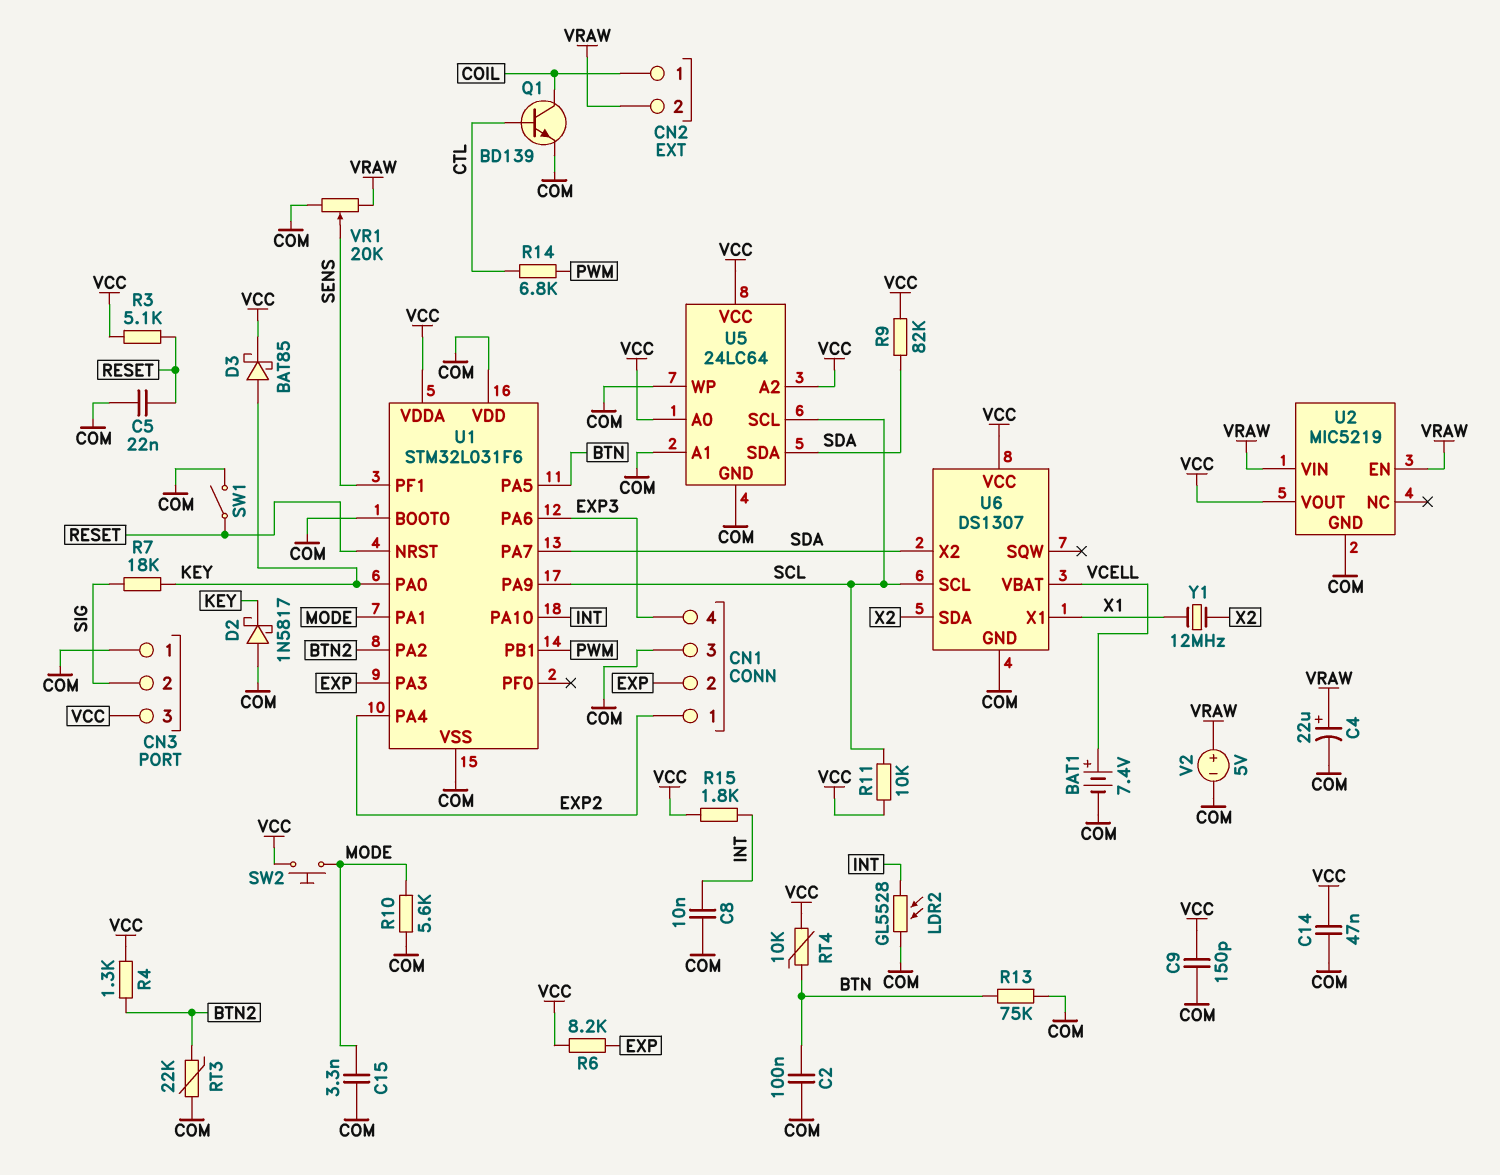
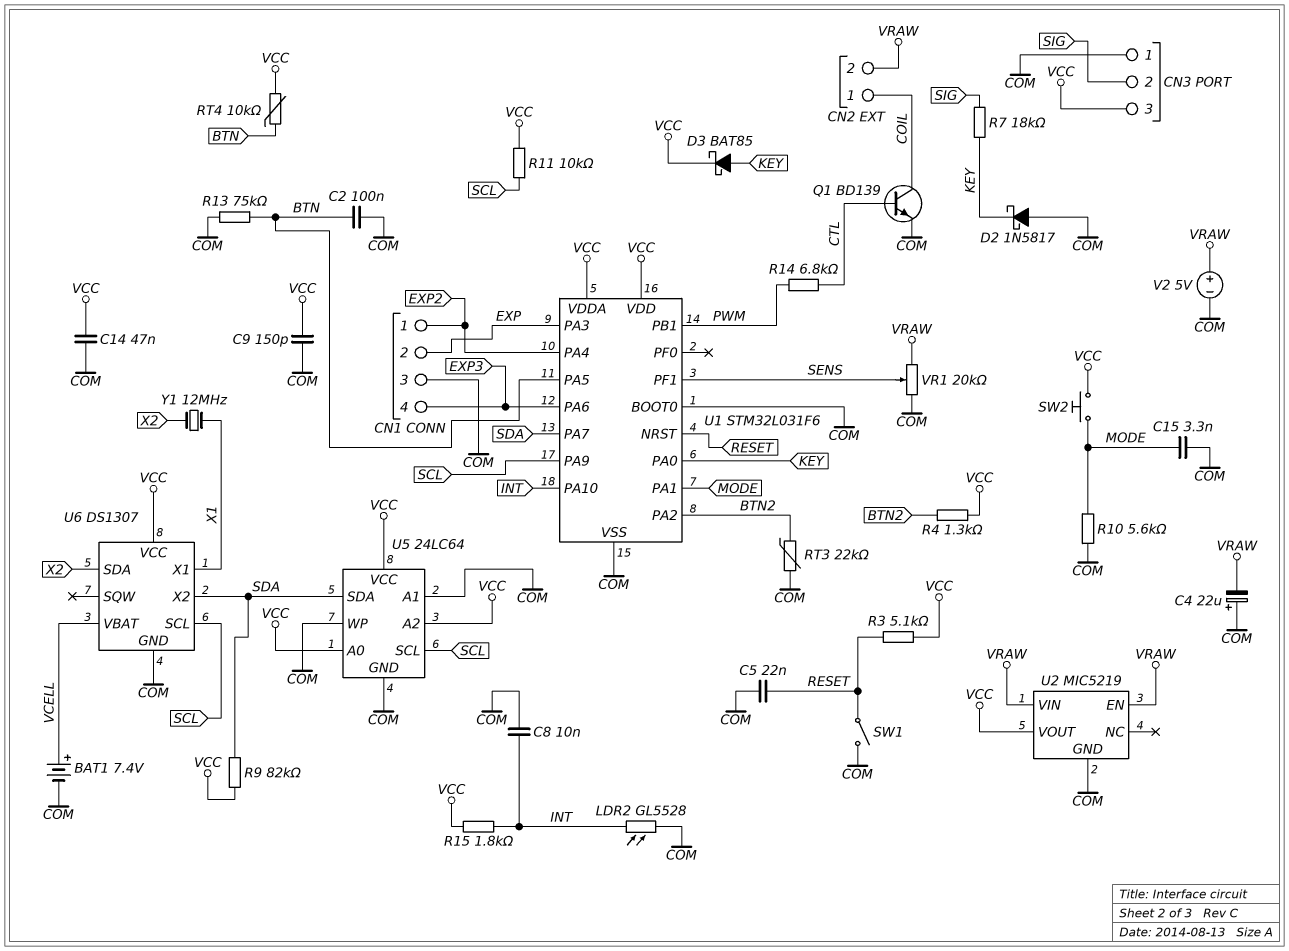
C4: 22uF (plus VRAW, minus COM) -> 22uF (plus COM, minus VRAW)
R6: 8.2k (EXP, VCC) -> none
U1 pin VDD: COM -> VCC

